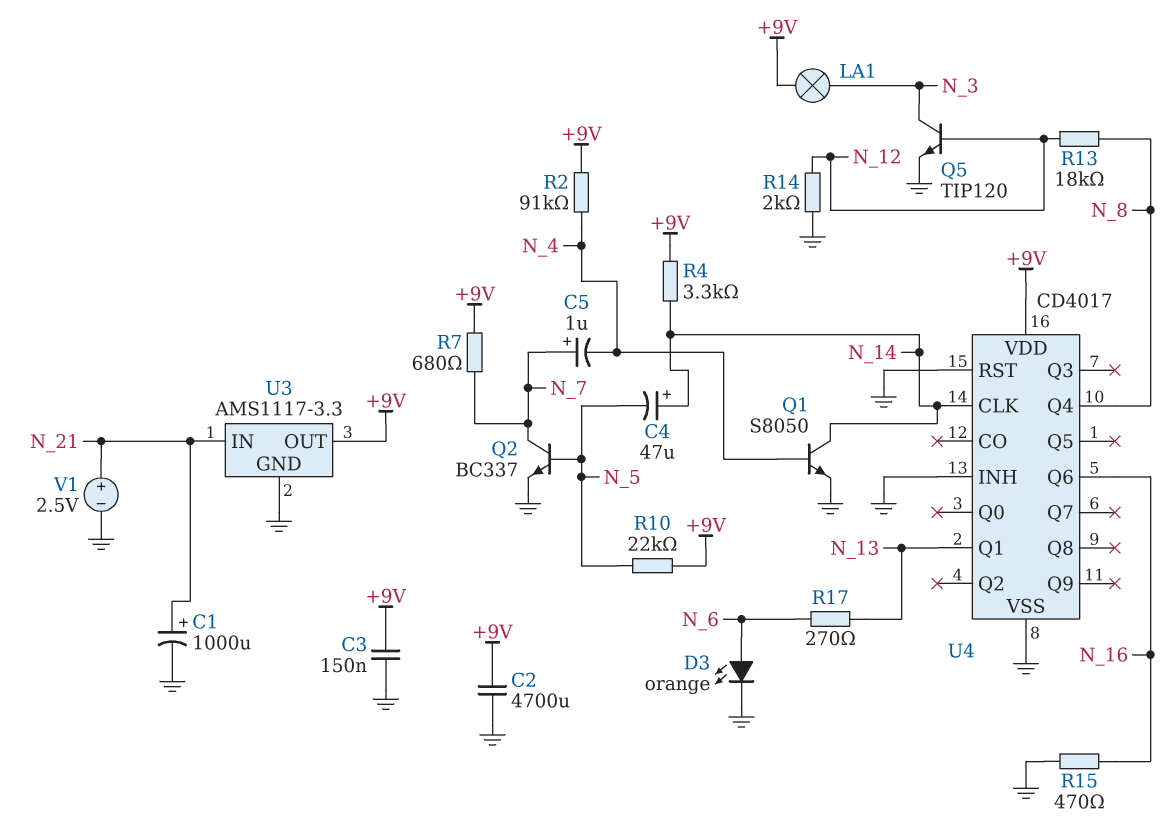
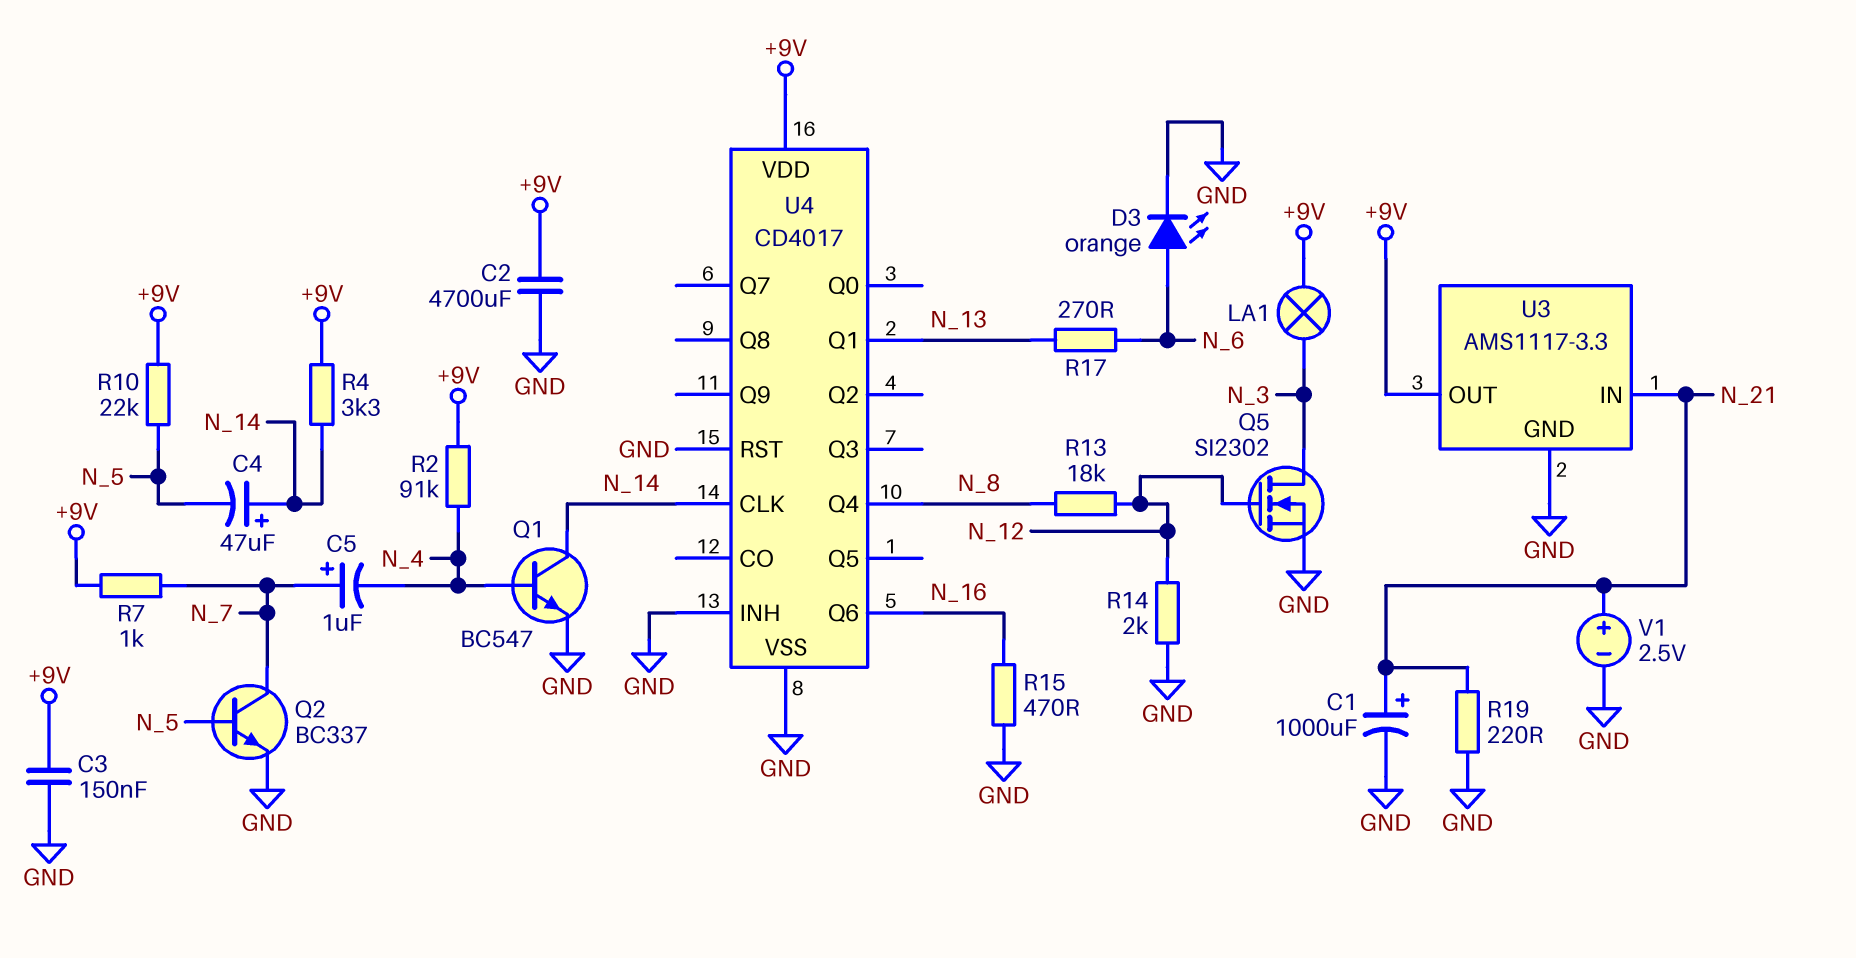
Q1: NPN S8050 (B N_4, C N_14, E GND) -> NPN BC547 (B N_4, C N_14, E GND)
Q5: NPN TIP120 (B N_12, C N_3, E GND) -> NMOS SI2302 (G N_12, D N_3, S GND)
R7: 680 (+9V, N_7) -> 1k (+9V, N_7)
R19: none -> 220 (GND, N_21)

